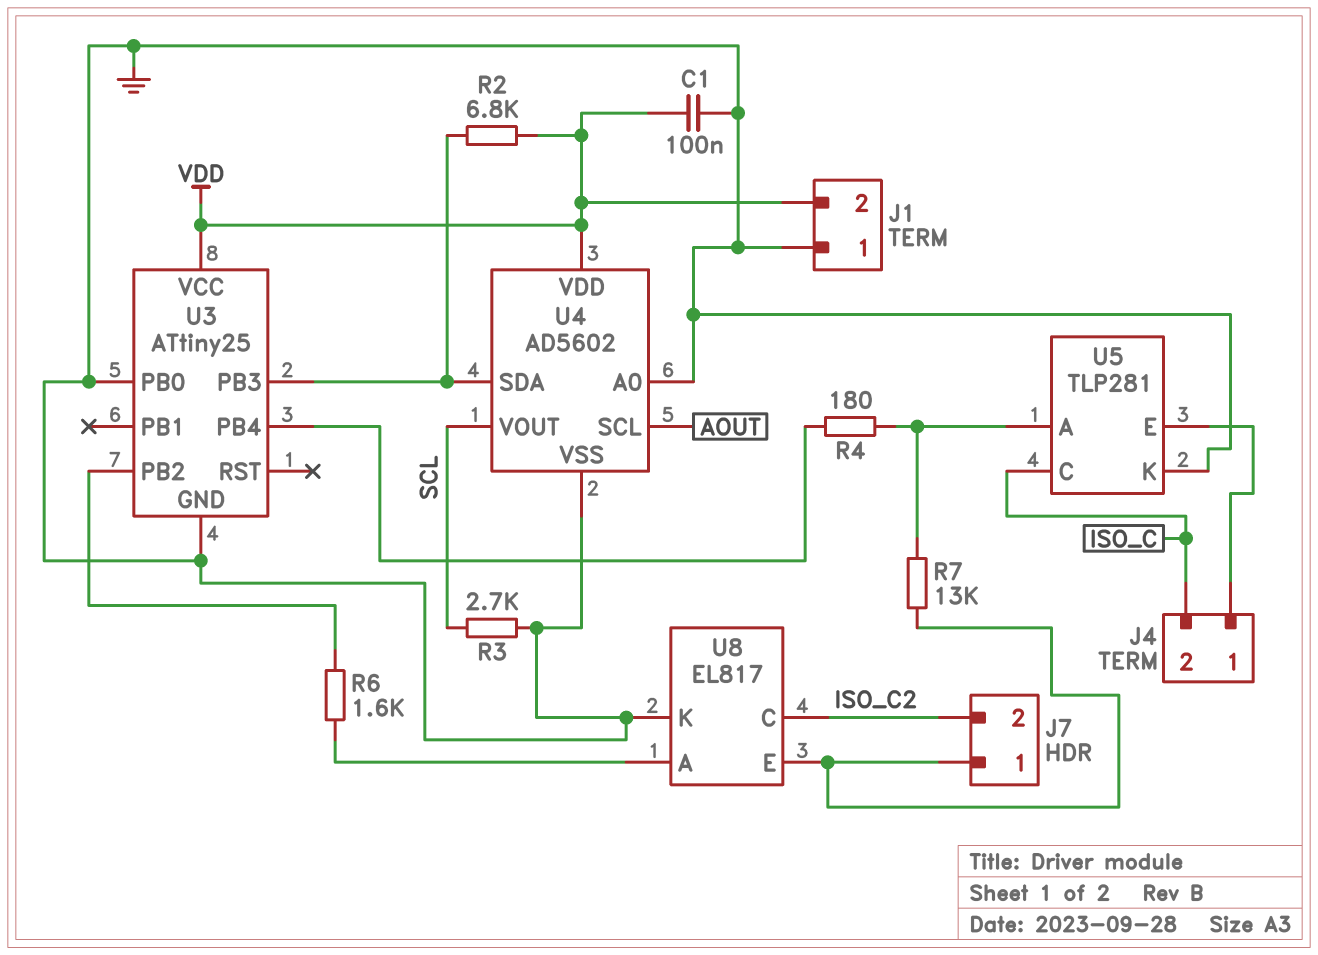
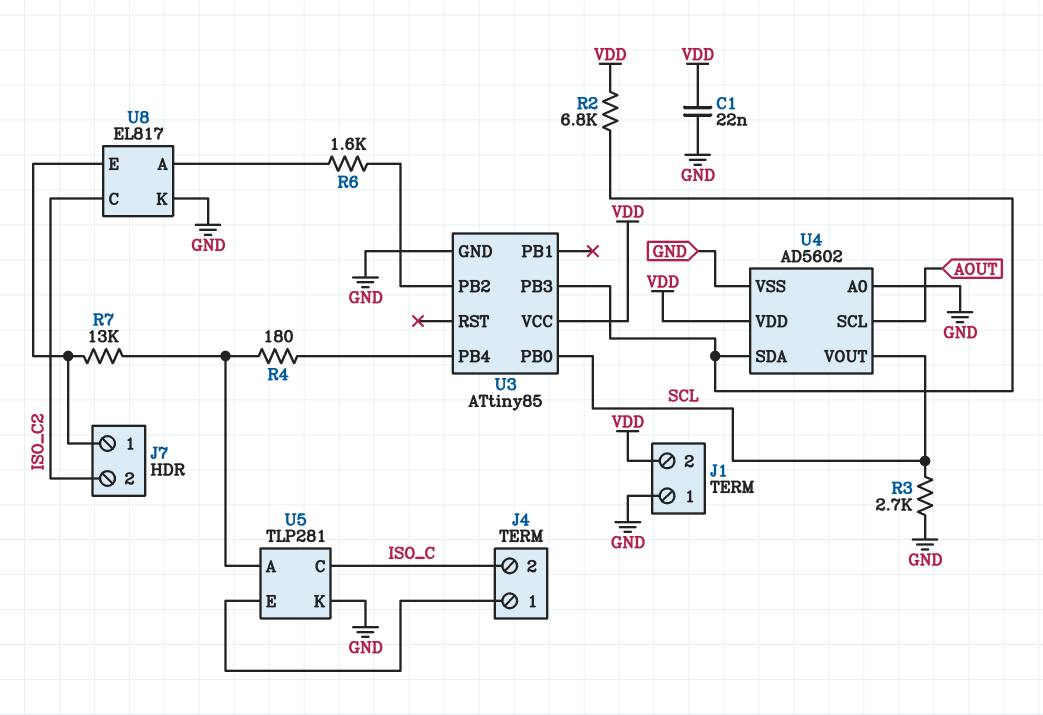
C1: 100nF (GND, VDD) -> 22nF (GND, VDD)
U3: ATtiny25 -> ATtiny85
U3 pin PB0: GND -> SCL

